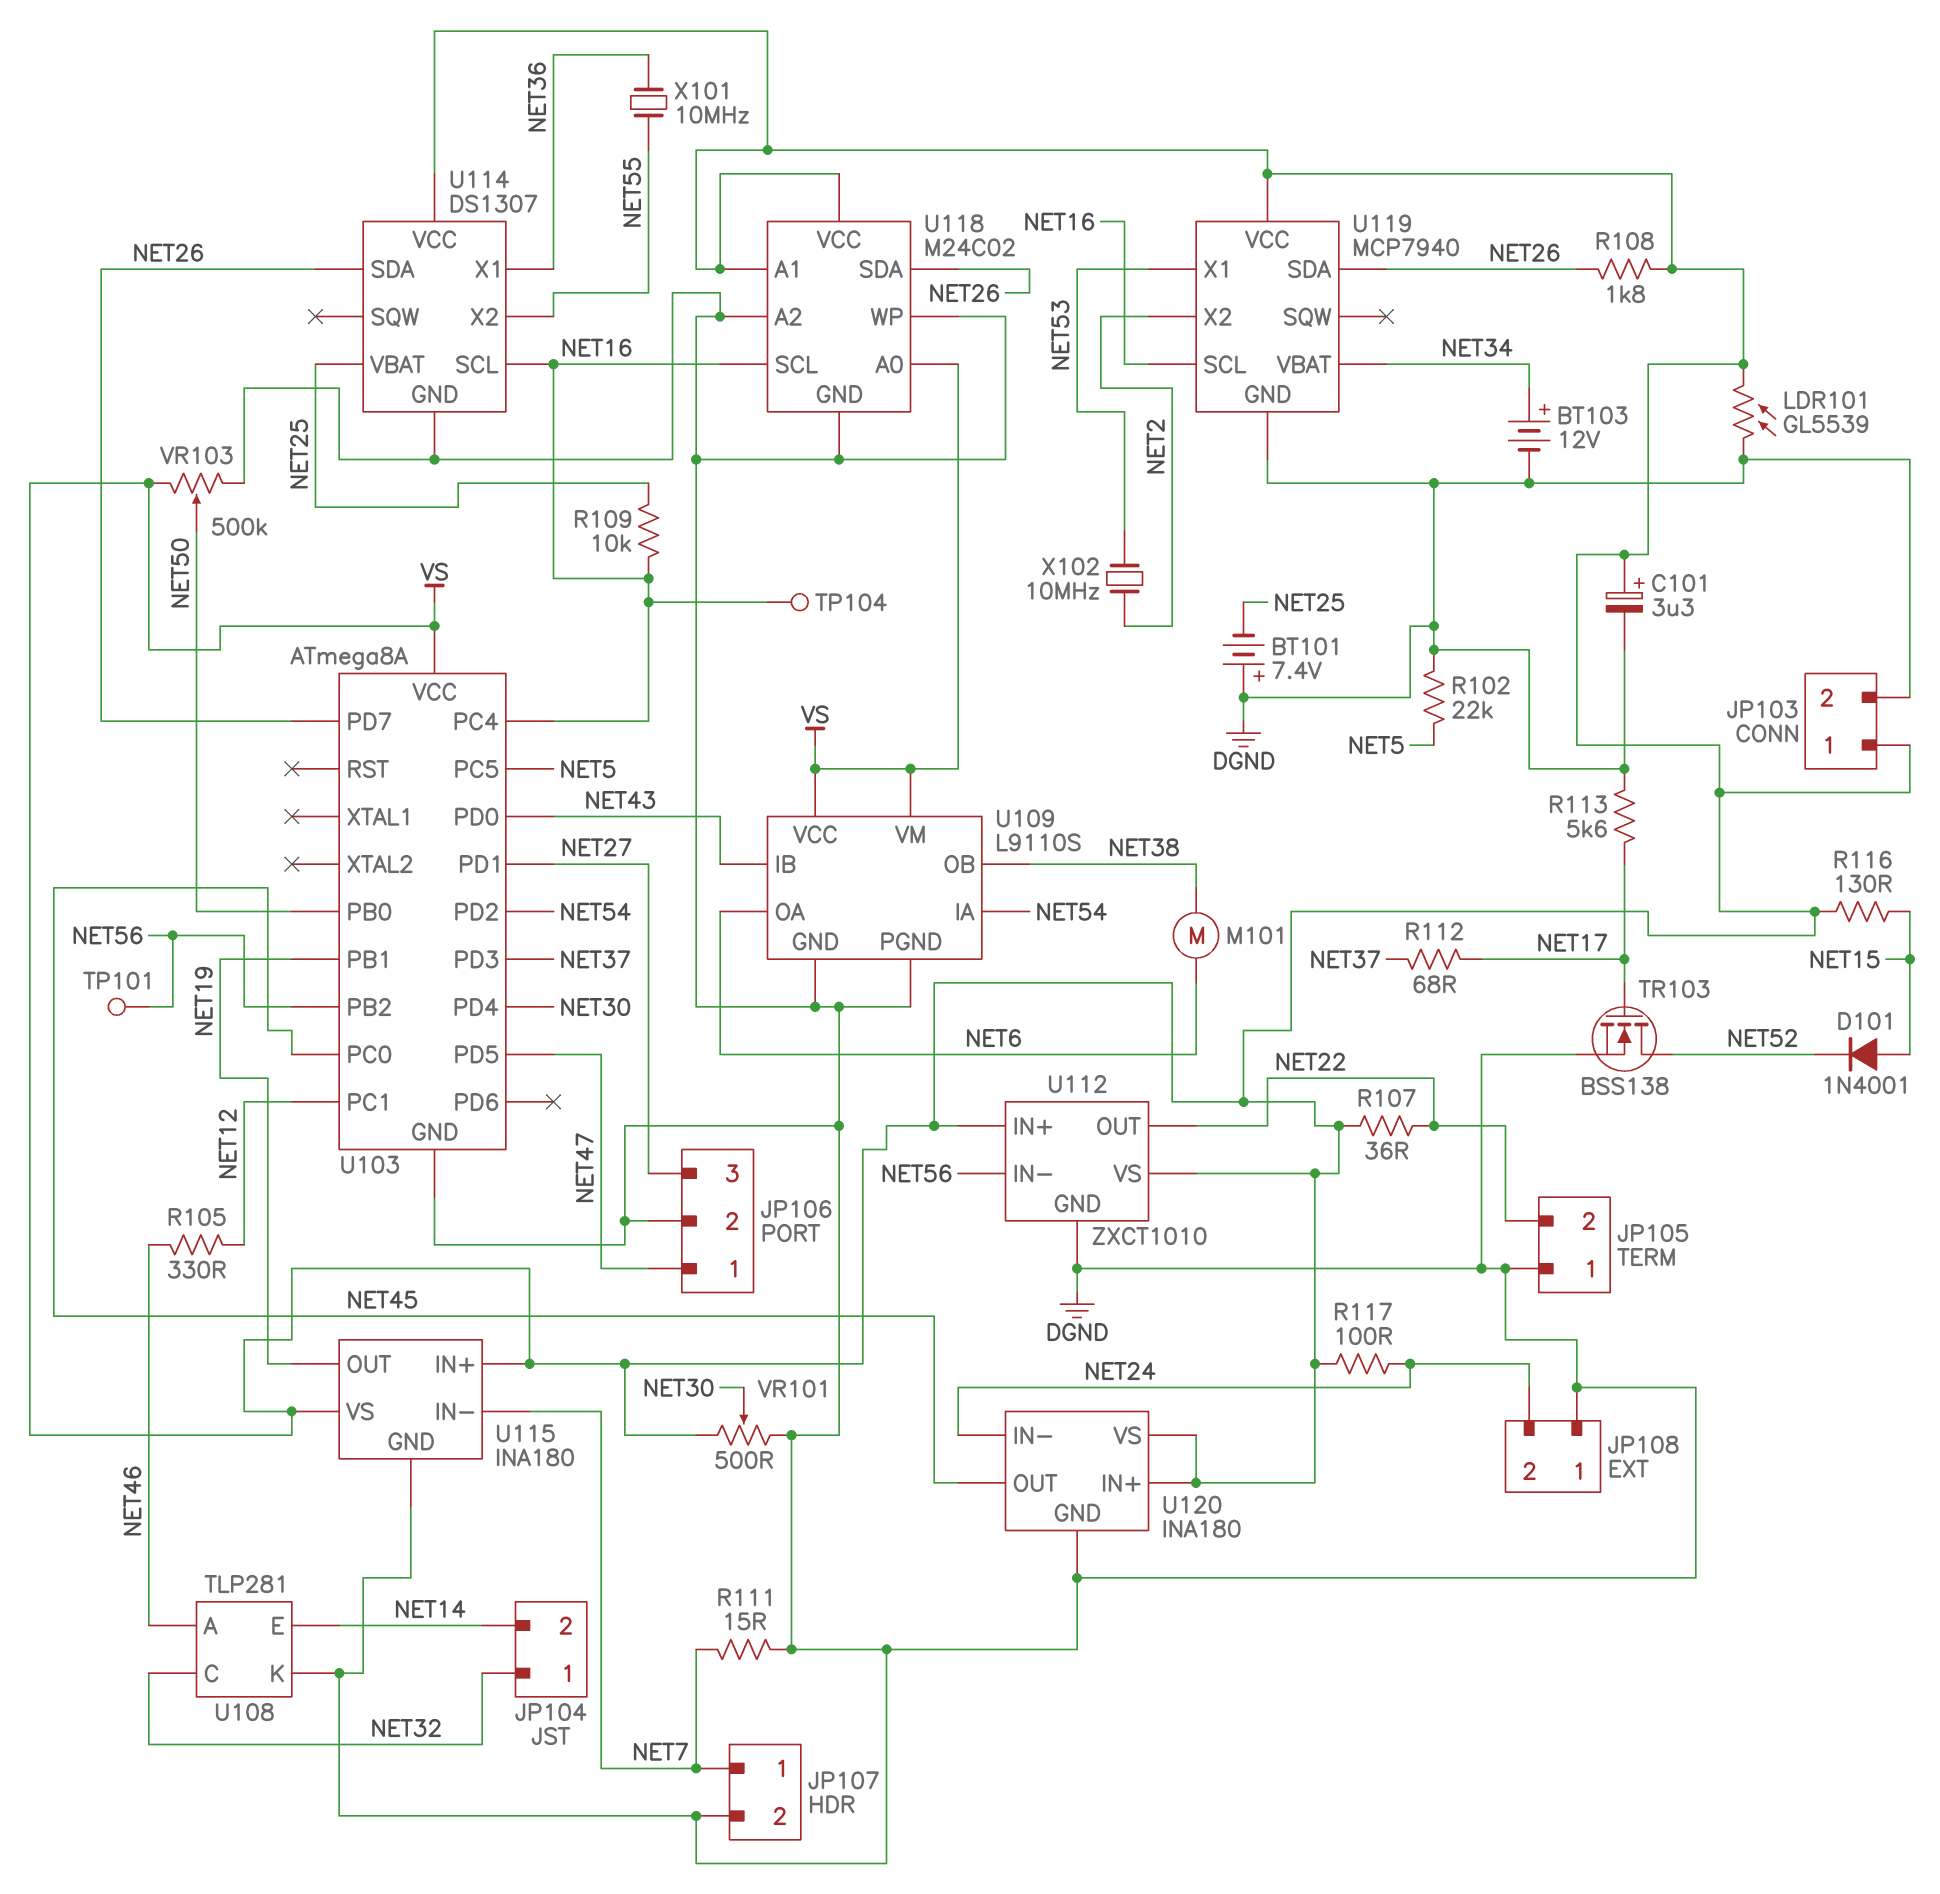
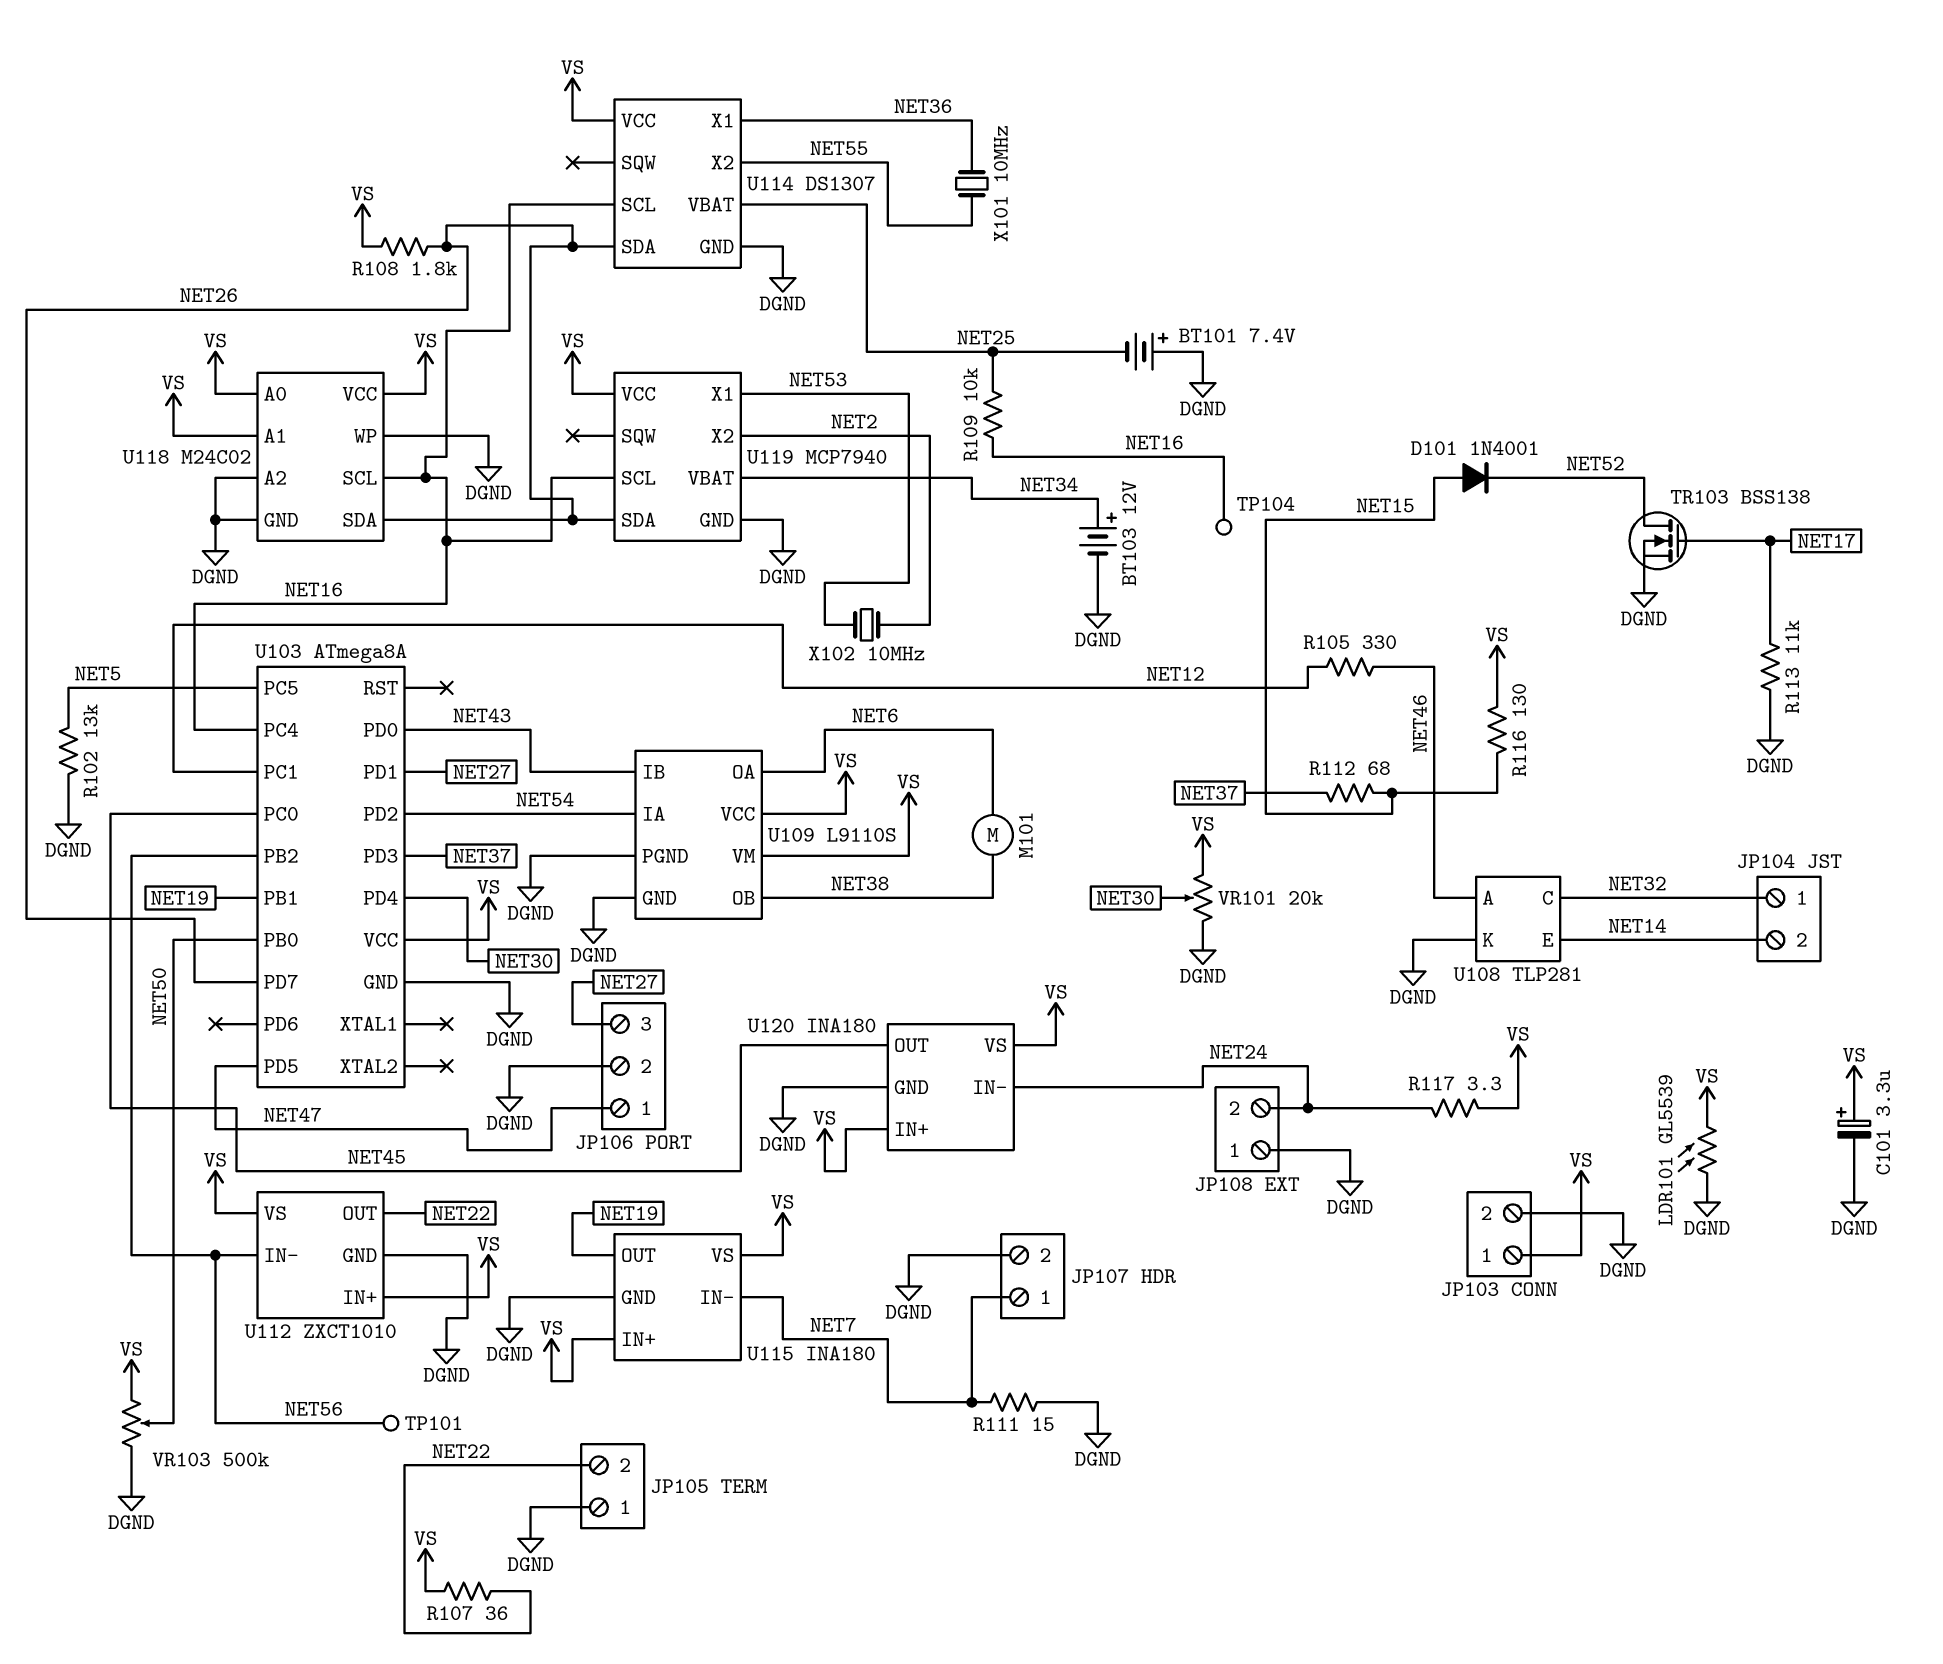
R102: 22k (DGND, NET5) -> 13k (DGND, NET5)
R112: 68 (NET17, NET37) -> 68 (NET15, NET37)
R113: 5.6k (DGND, NET17) -> 11k (DGND, NET17)
R117: 100 (NET24, VS) -> 3.3 (NET24, VS)
VR101: 500 (DGND, VS, wiper NET30) -> 20k (DGND, VS, wiper NET30)

